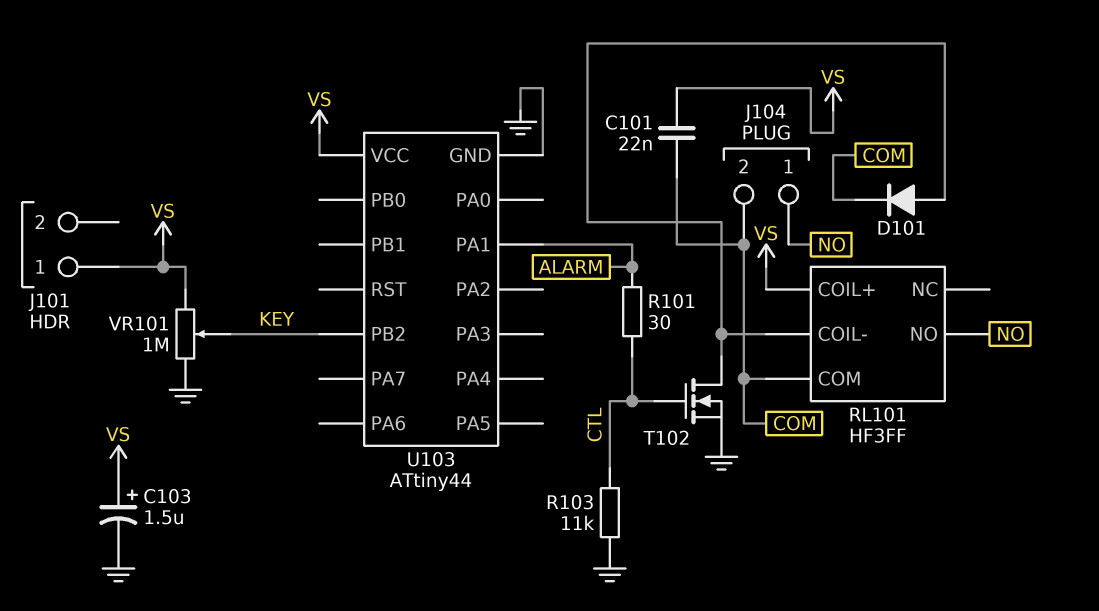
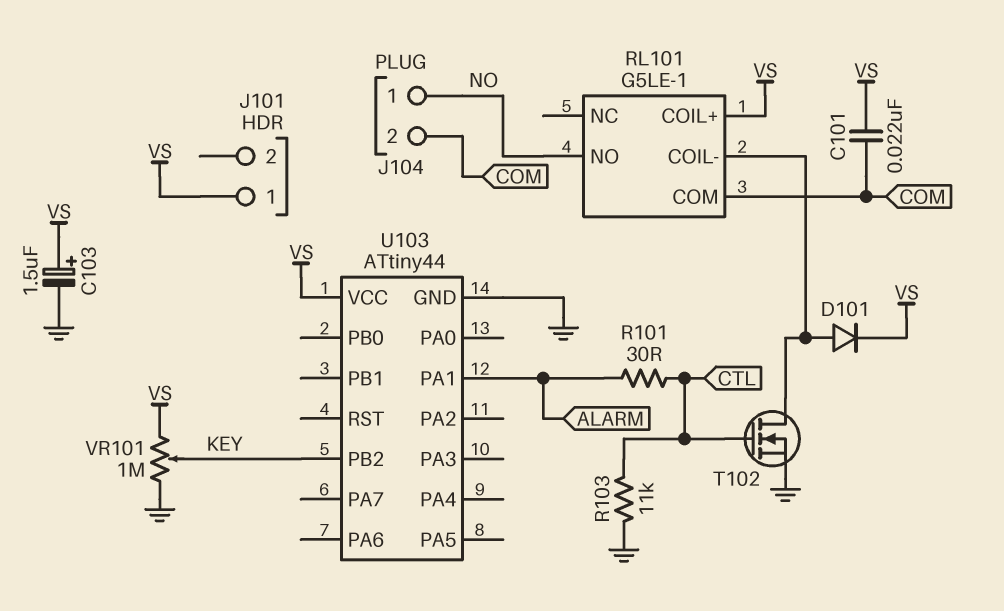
D101: diode (A RL101/COIL-, K COM) -> diode (A RL101/COIL-, K VS)
RL101: HF3FF -> G5LE-1

